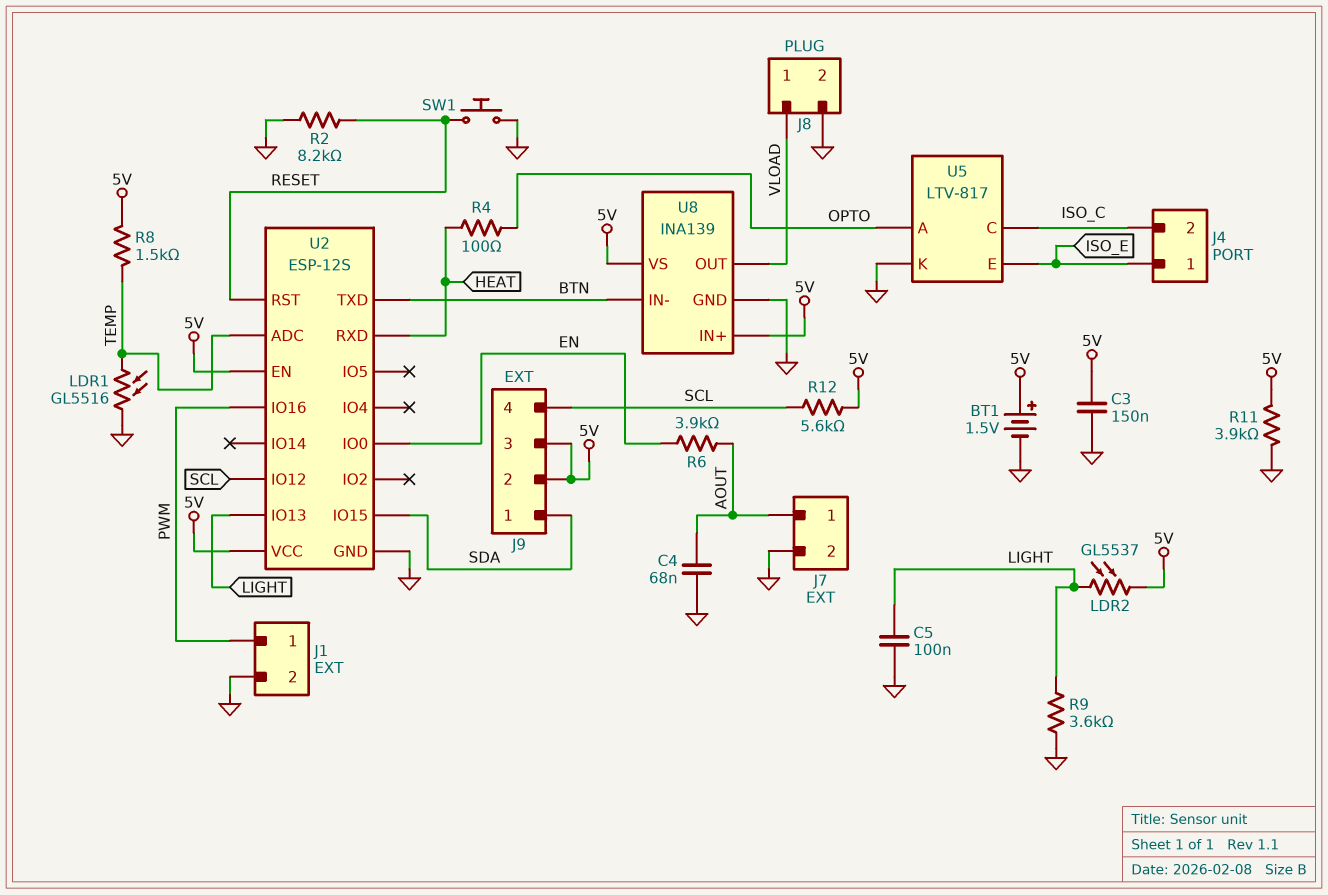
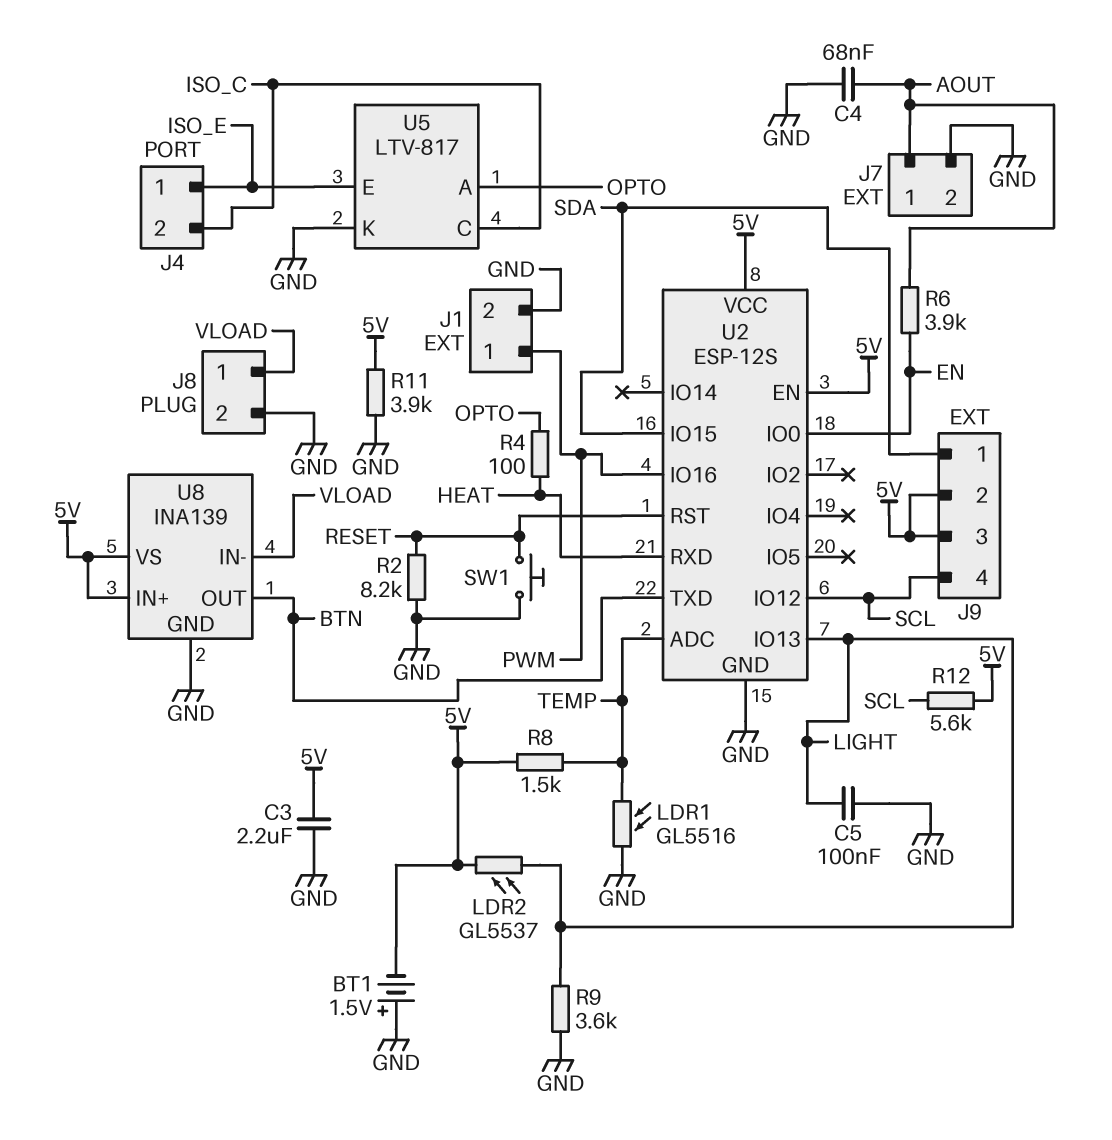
BT1: 1.5V (plus 5V, minus GND) -> 1.5V (plus GND, minus 5V)
C3: 150nF (5V, GND) -> 2.2uF (5V, GND)
U8 pin IN-: BTN -> VLOAD
U8 pin OUT: VLOAD -> BTN

